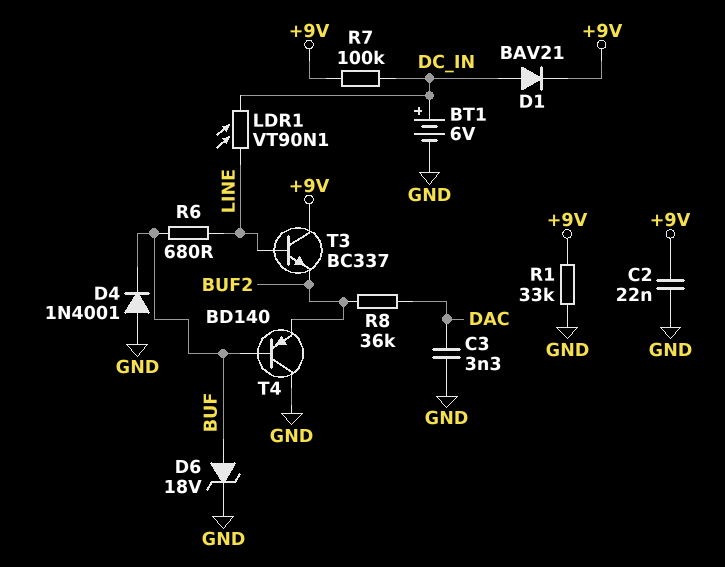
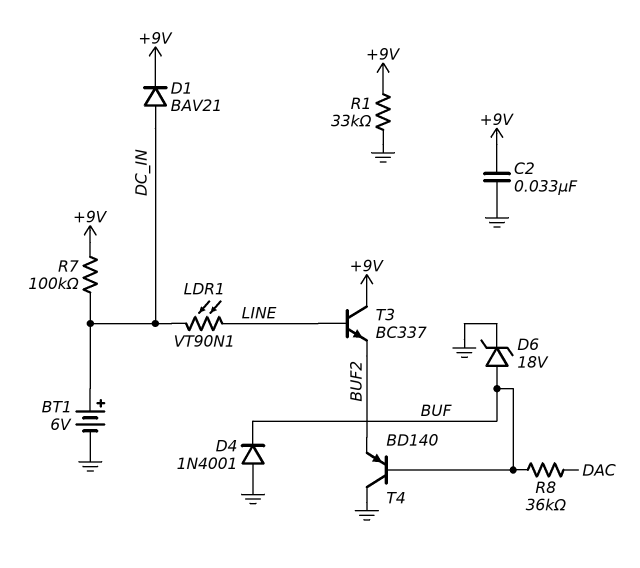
C2: 22nF (+9V, GND) -> 33nF (+9V, GND)
C3: 3.3nF (DAC, GND) -> none
R6: 680 (BUF, LINE) -> none
R8: 36k (BUF2, DAC) -> 36k (BUF, DAC)

